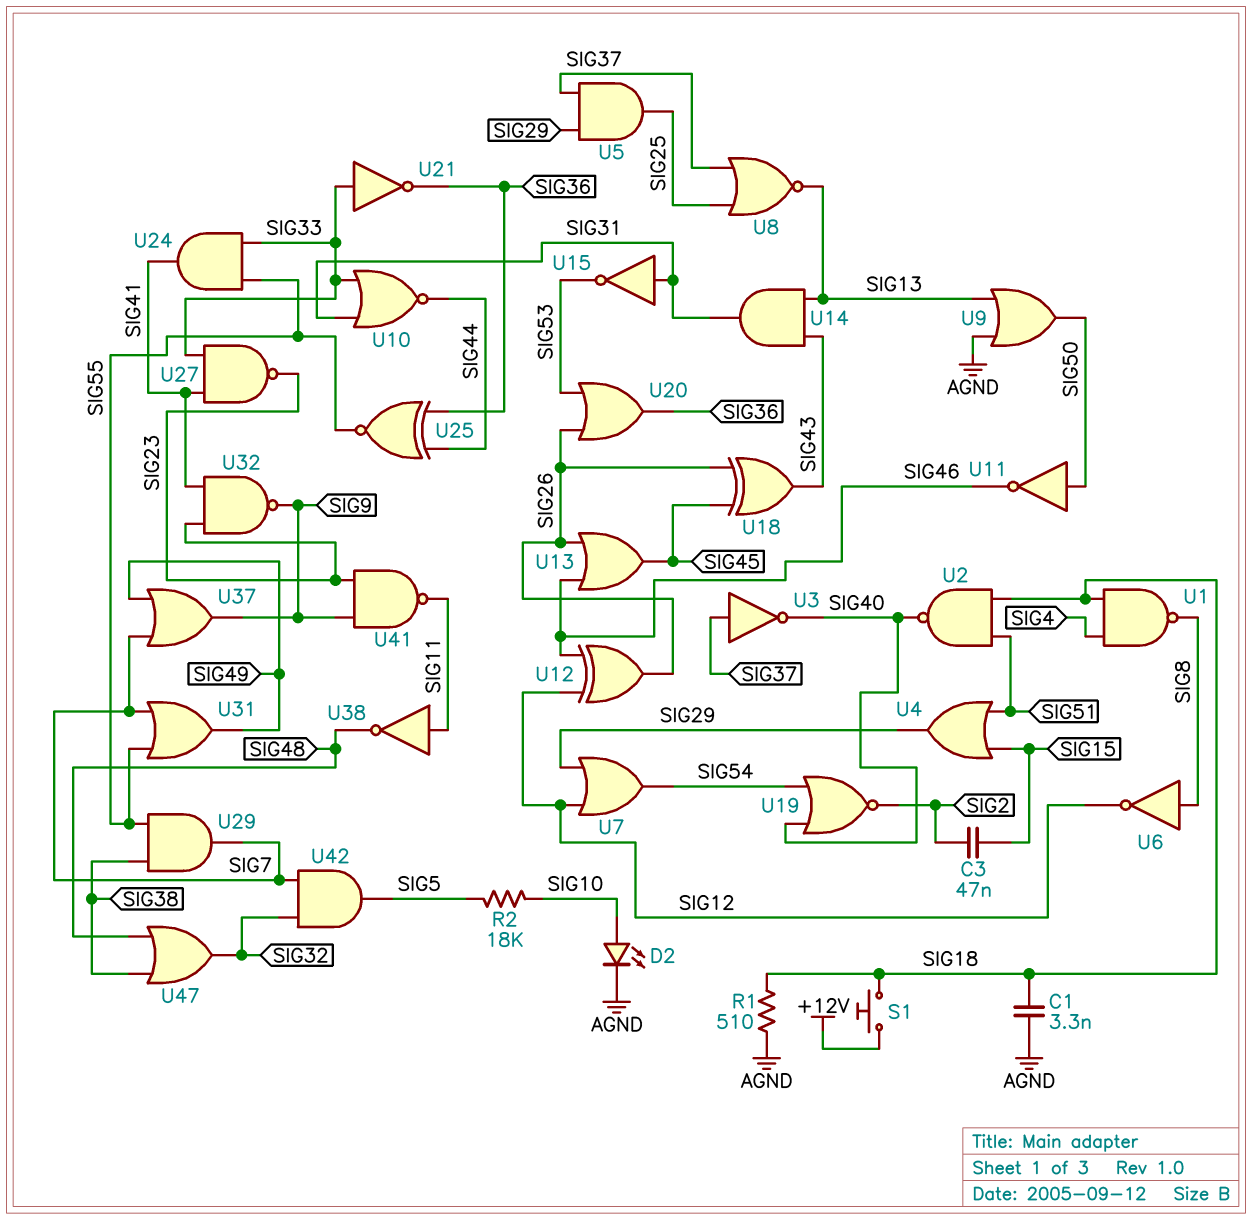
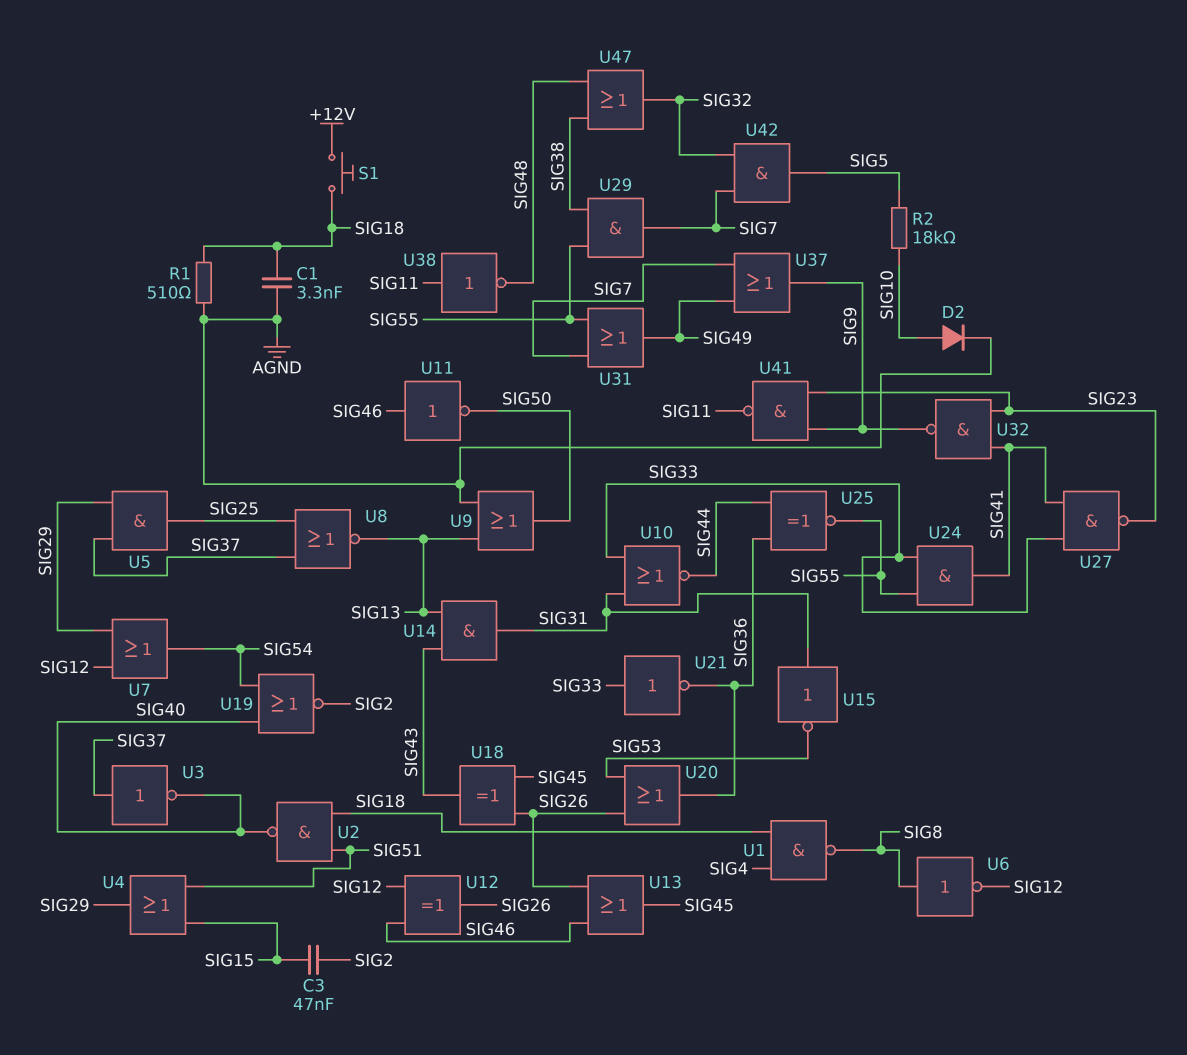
D2: LED (A SIG10, K AGND) -> diode (A SIG10, K AGND)
U11: NOT (in SIG50, out SIG46) -> NOT (in SIG46, out SIG50)

